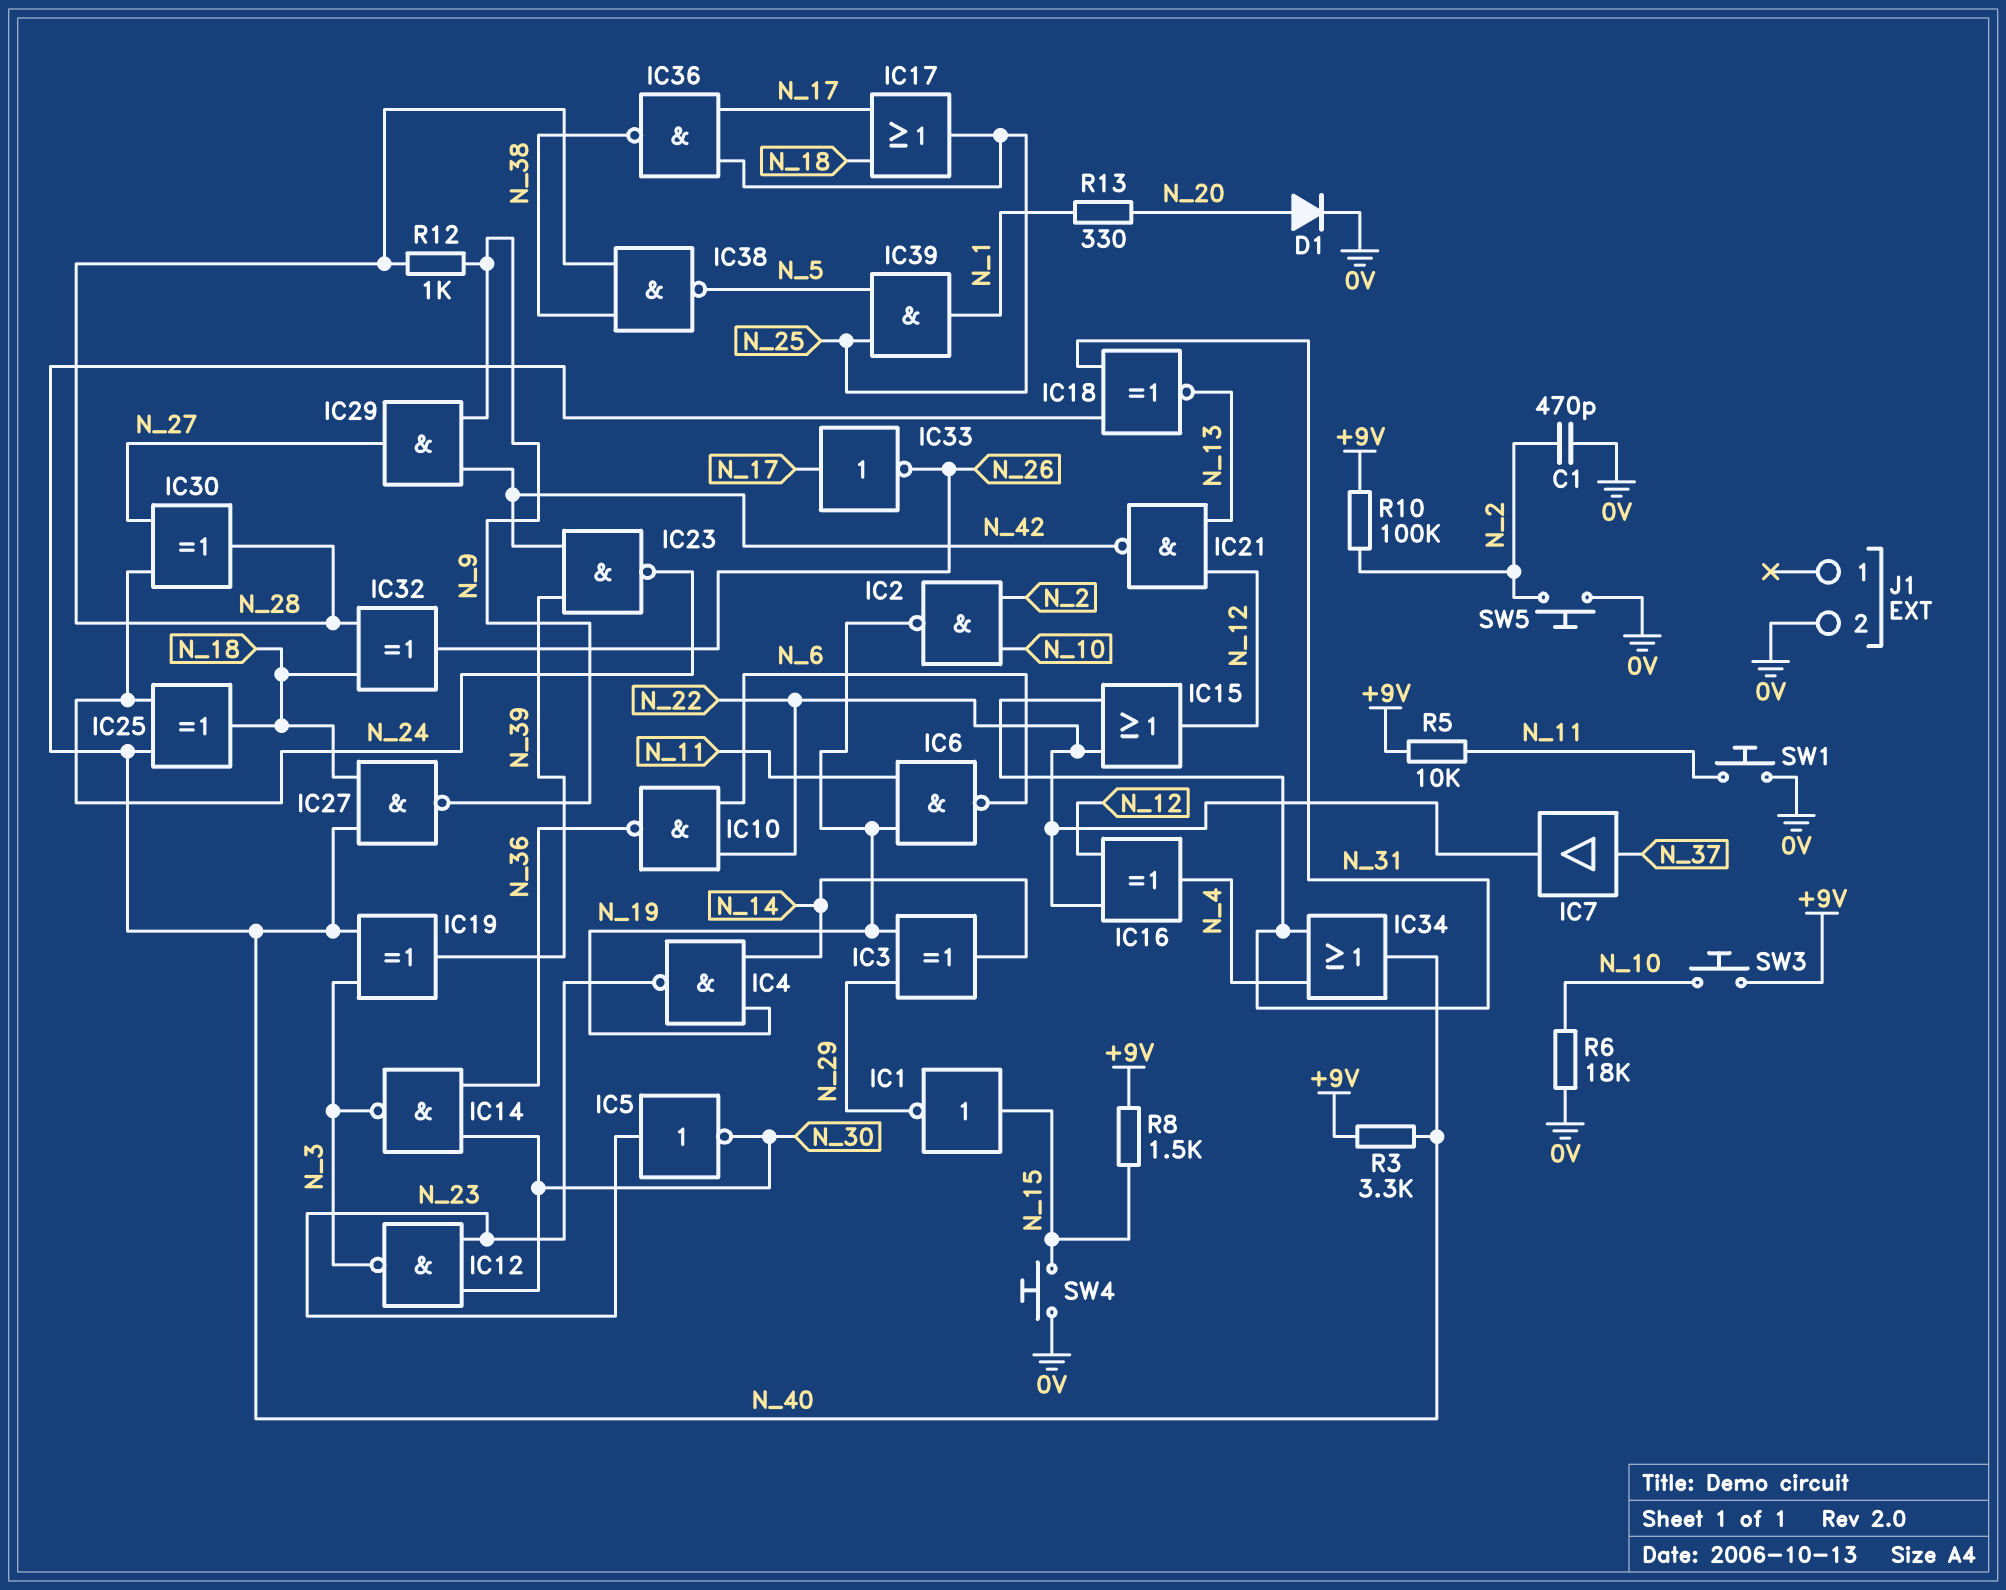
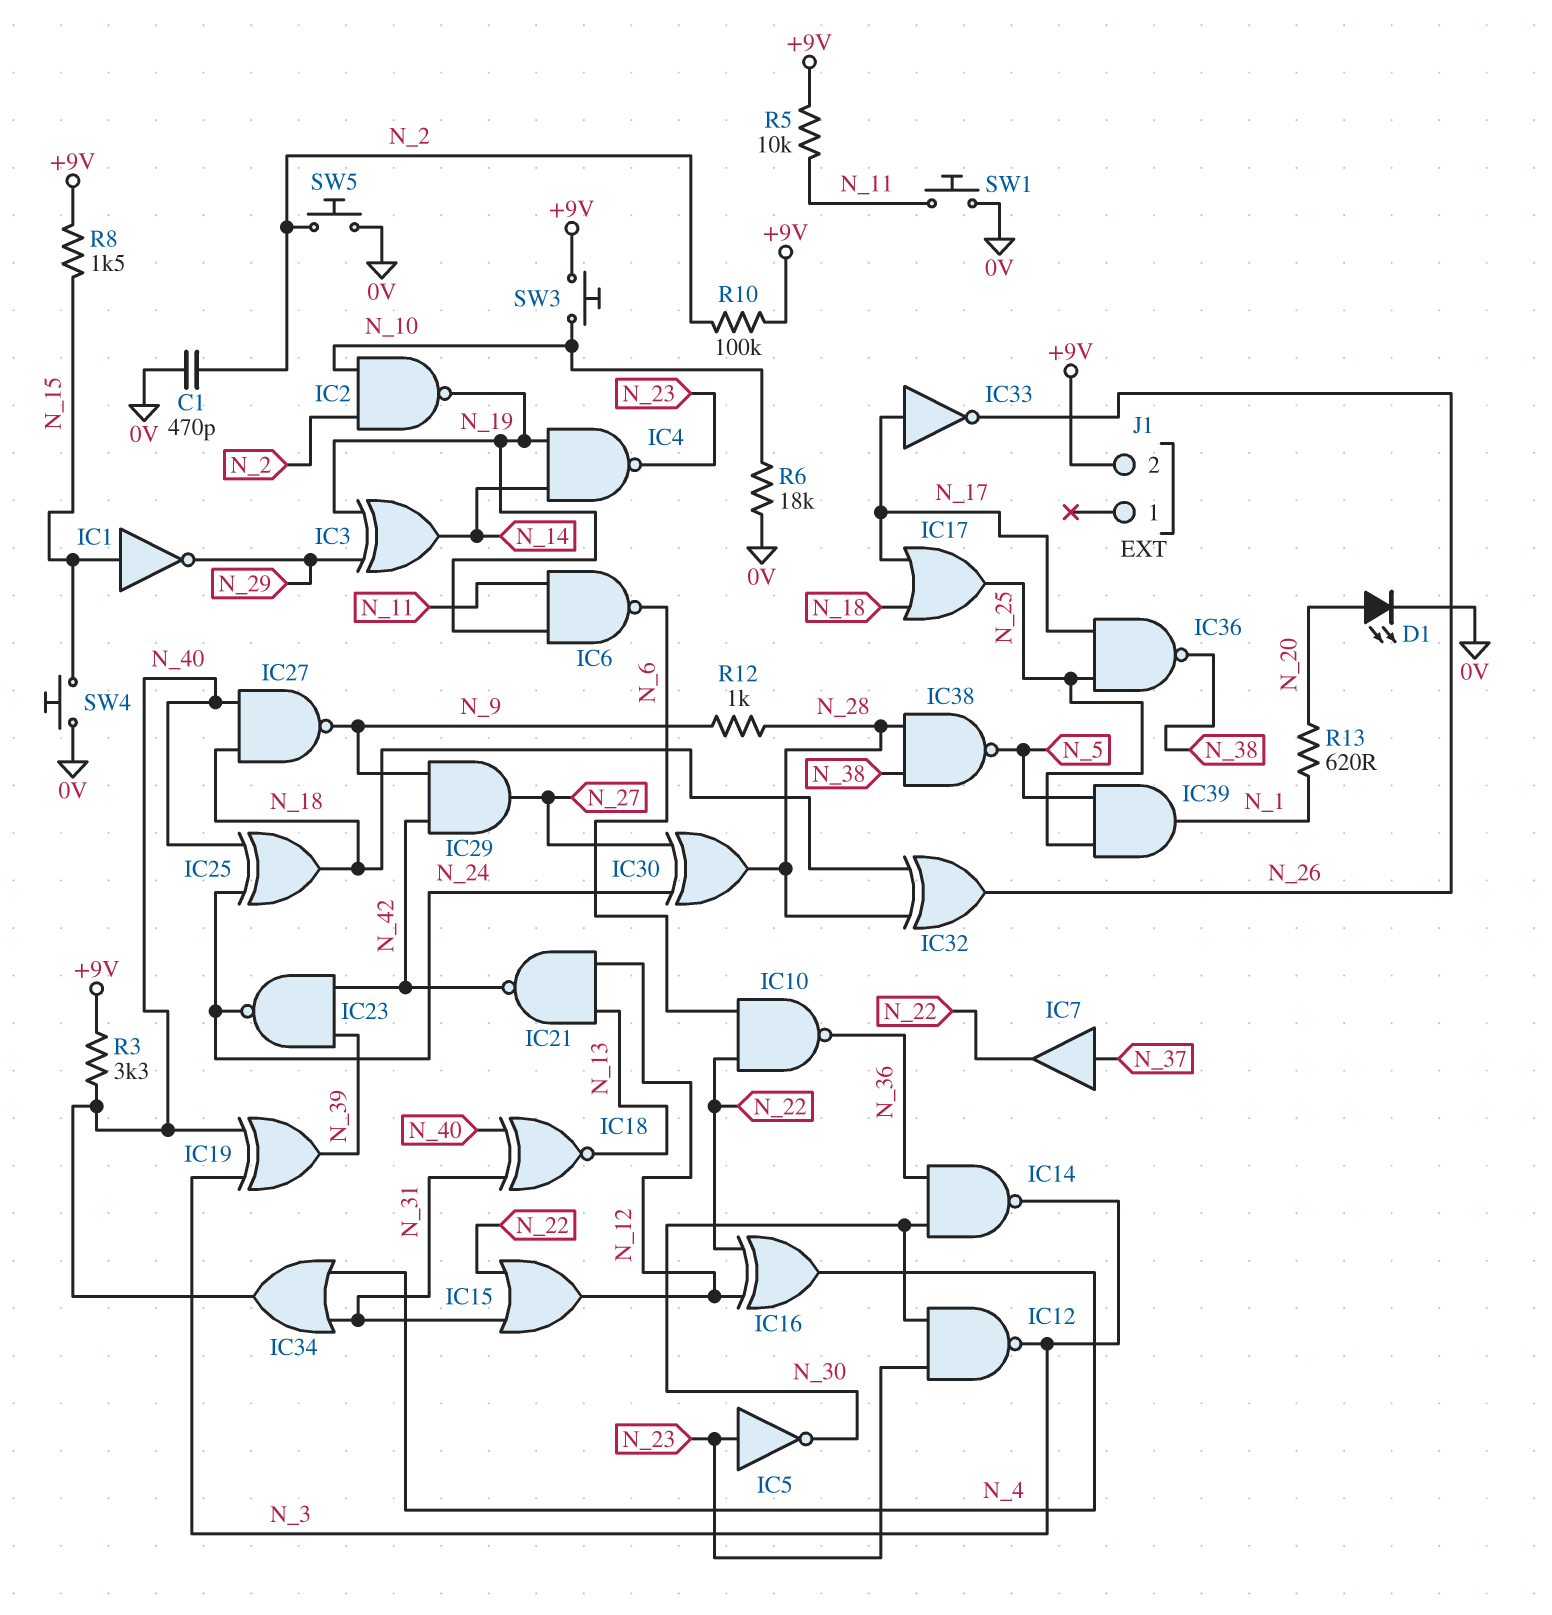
D1: diode (A N_20, K 0V) -> LED (A N_20, K 0V)
J1 pin 2: 0V -> +9V
R13: 330 (N_1, N_20) -> 620 (N_1, N_20)

